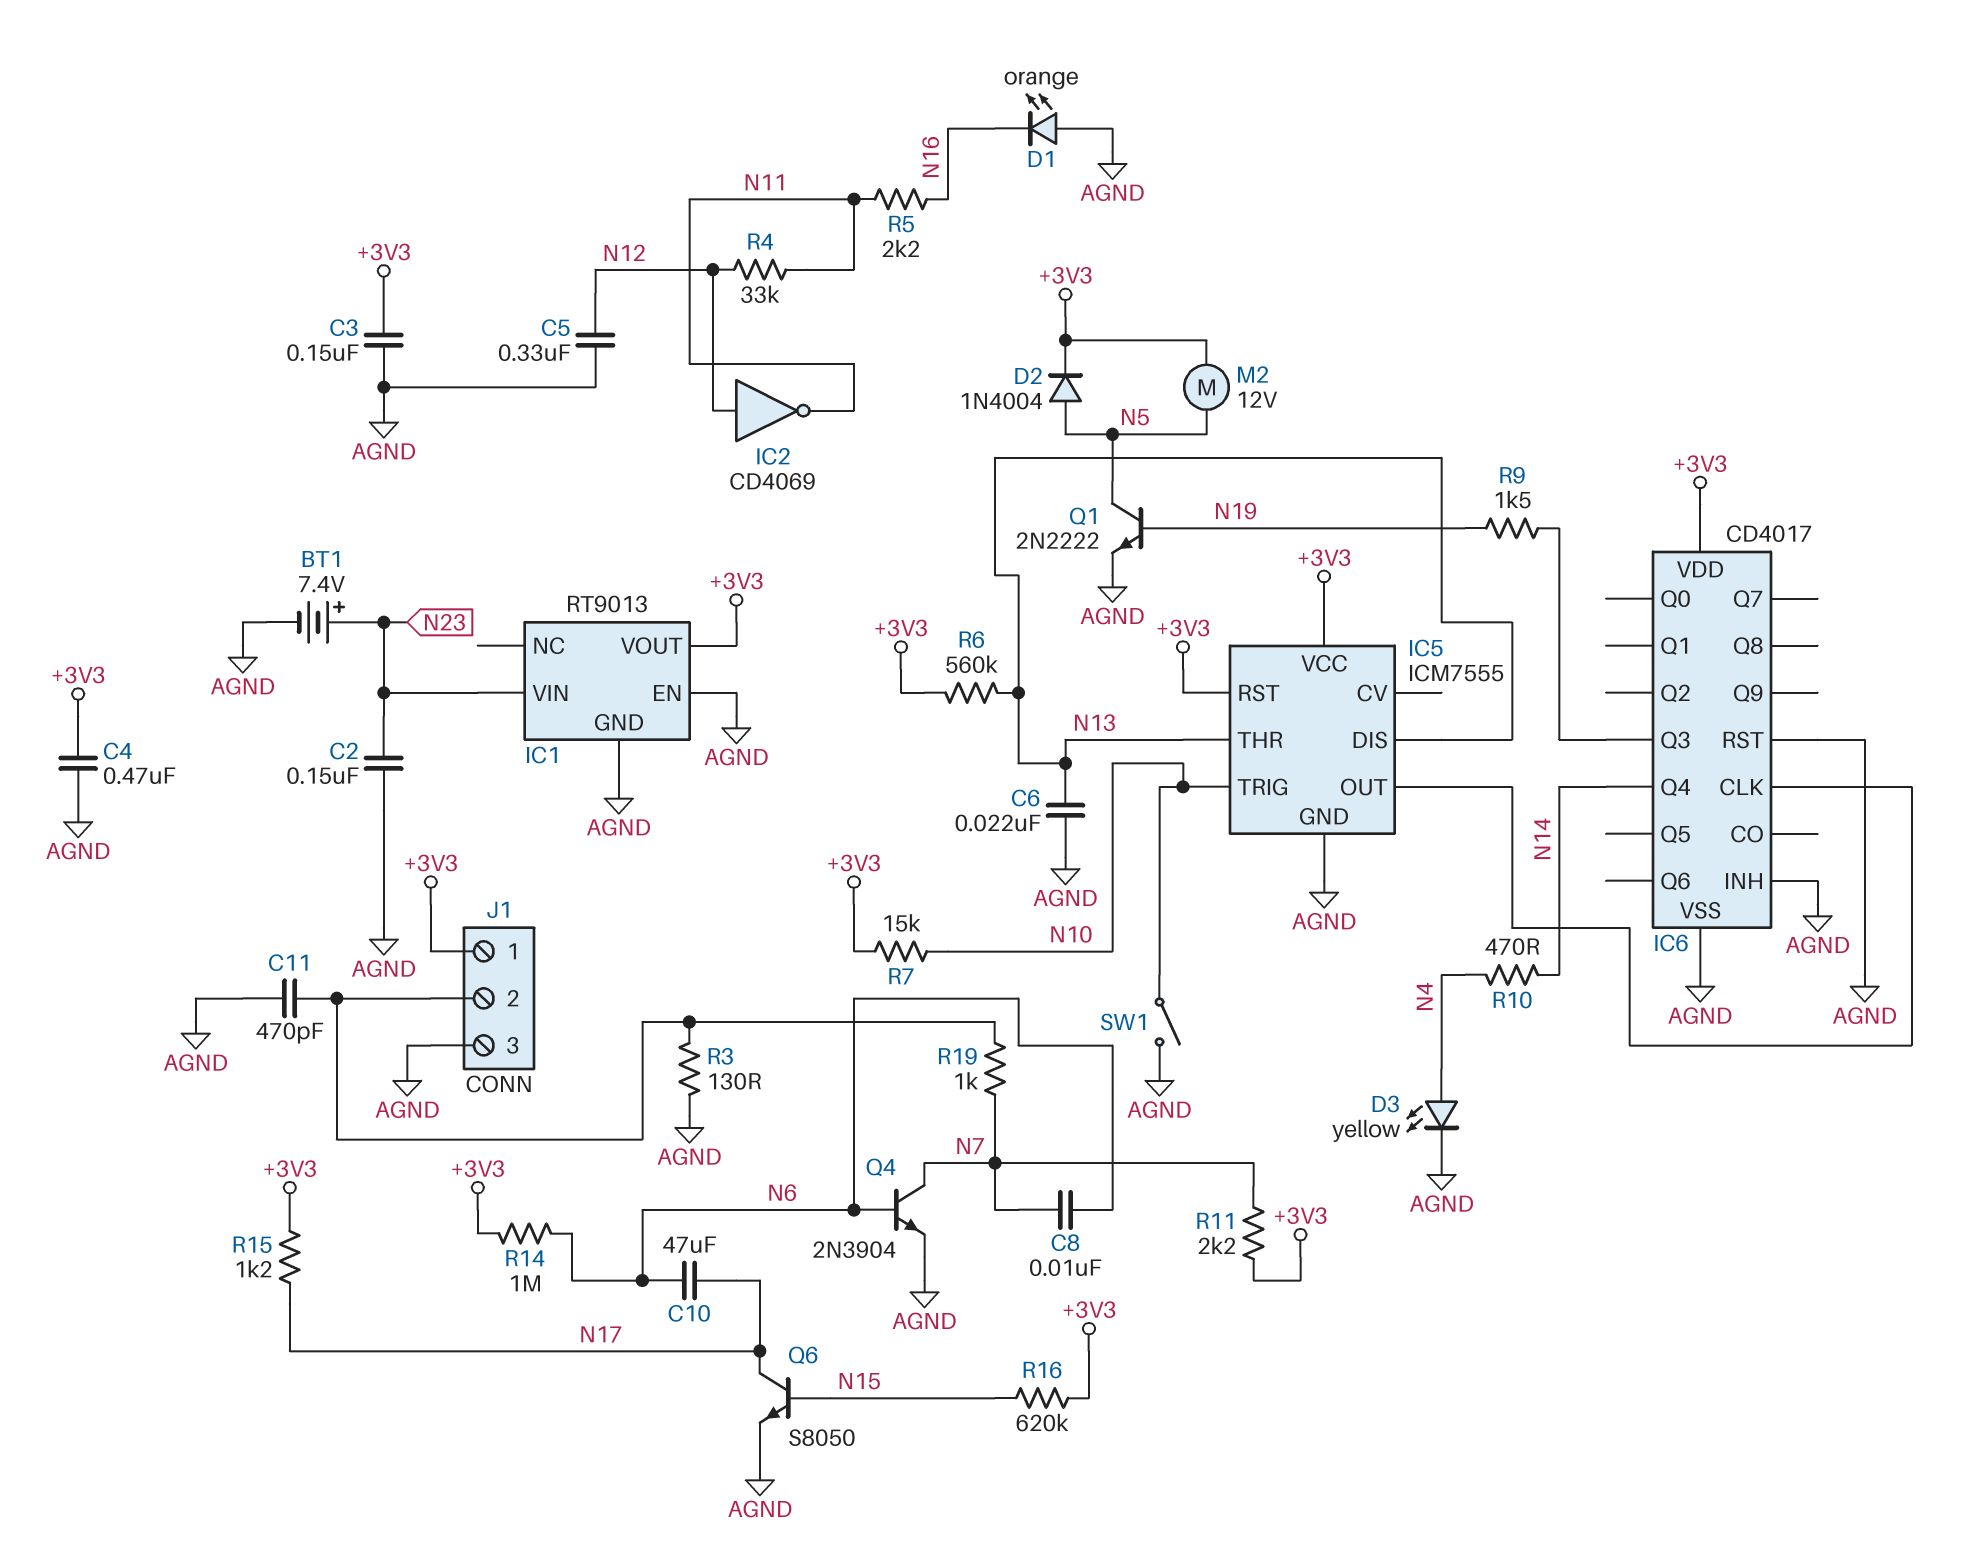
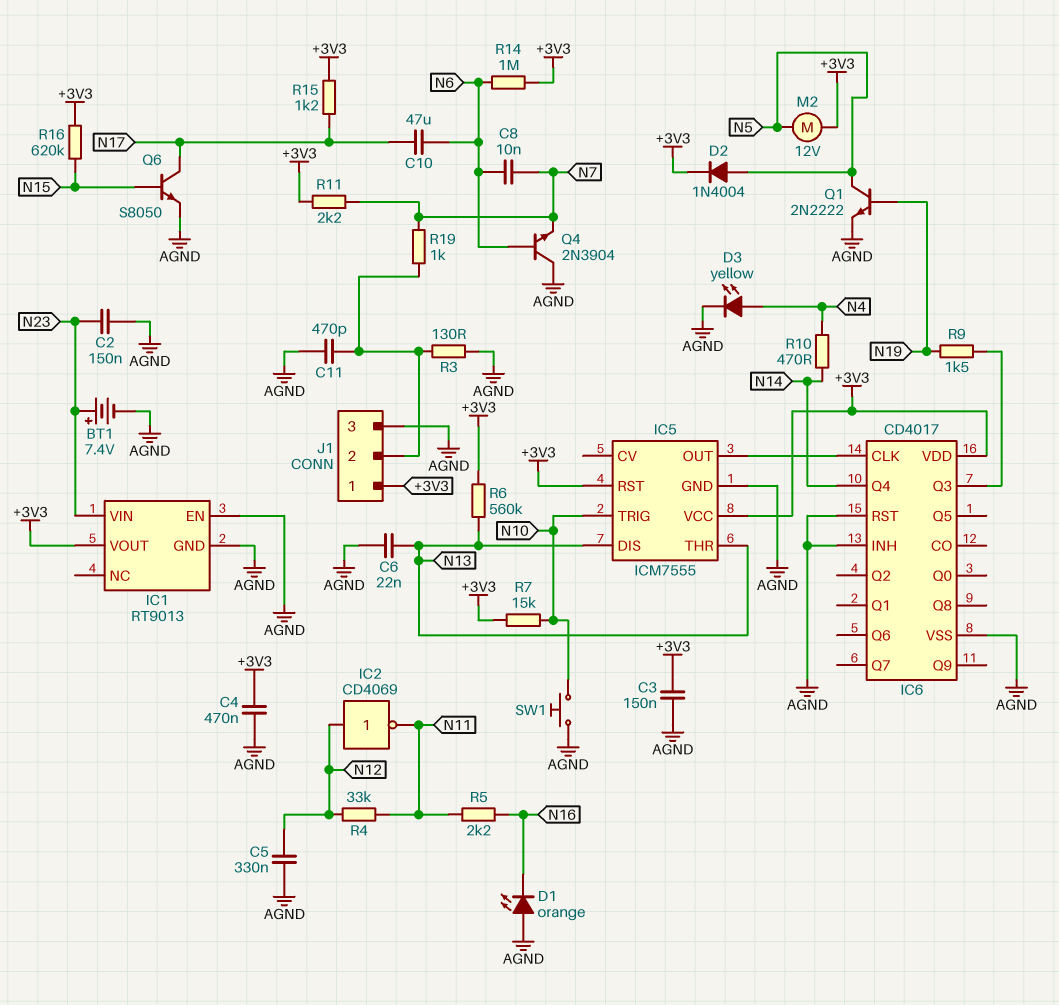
Q4: NPN 2N3904 (B N6, C N7, E AGND) -> NPN 2N3904 (B N6, C AGND, E N7)
SW1: switch (AGND, N10) -> button (AGND, N10)

